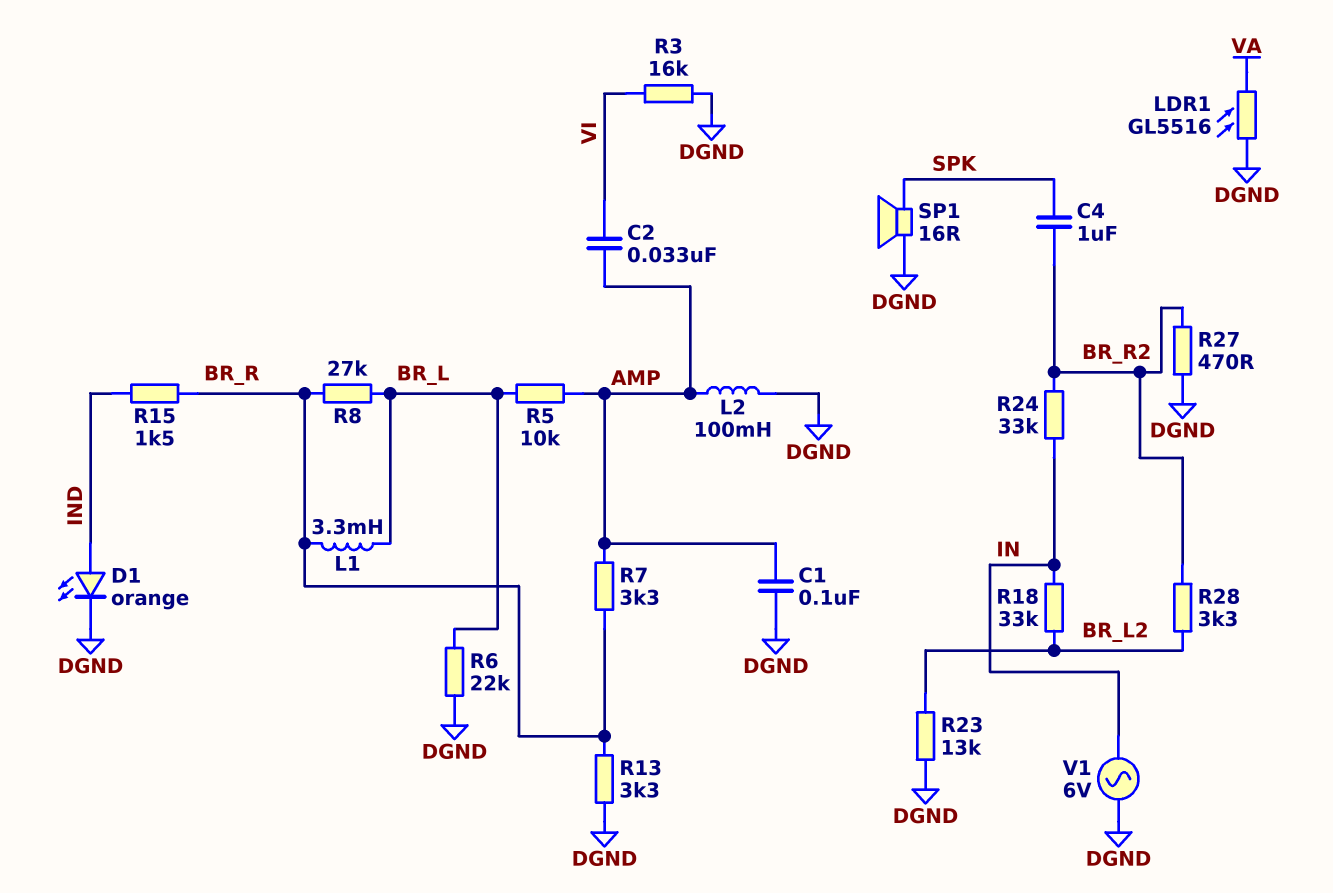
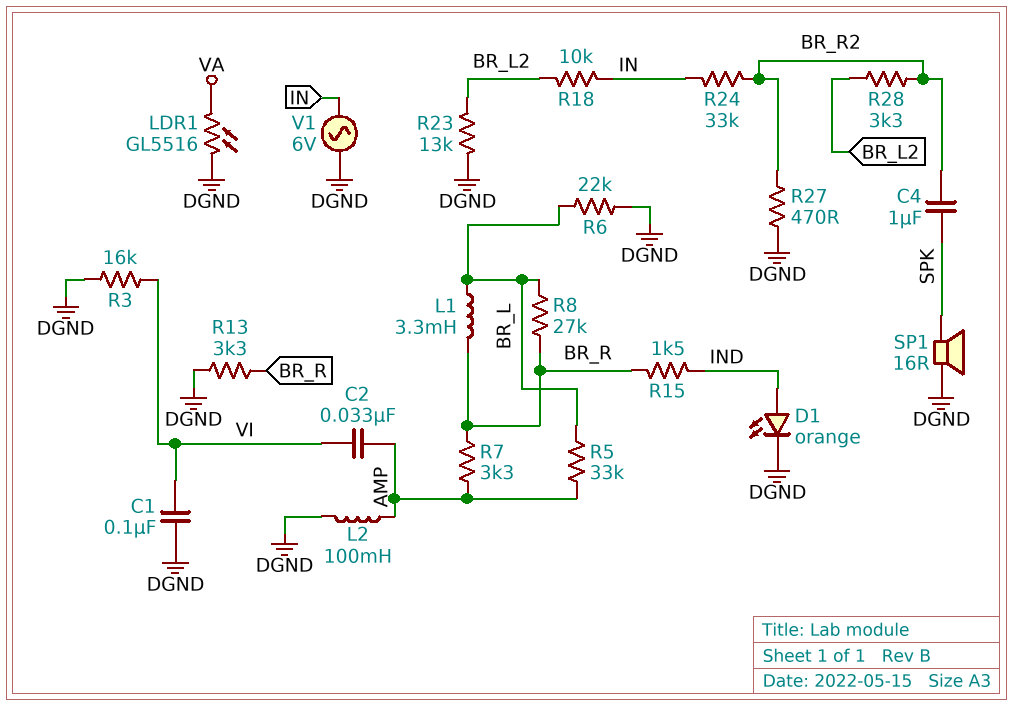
C1: 100nF (AMP, DGND) -> 100nF (DGND, VI)
R5: 10k (AMP, BR_L) -> 33k (AMP, BR_L)
R18: 33k (BR_L2, IN) -> 10k (BR_L2, IN)

